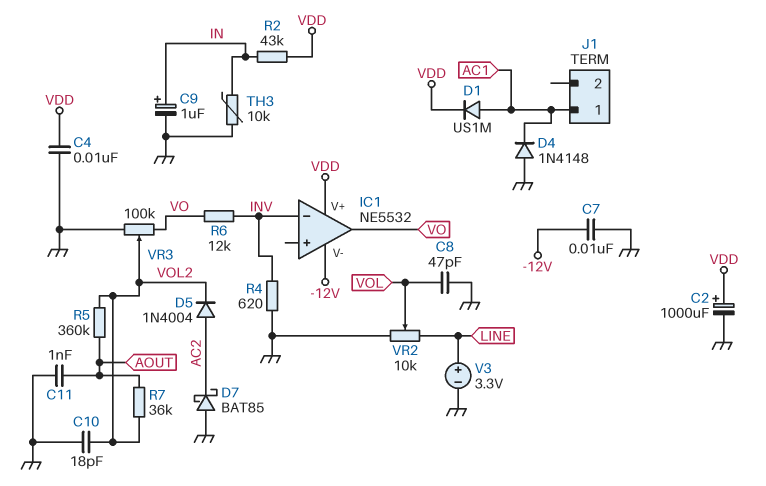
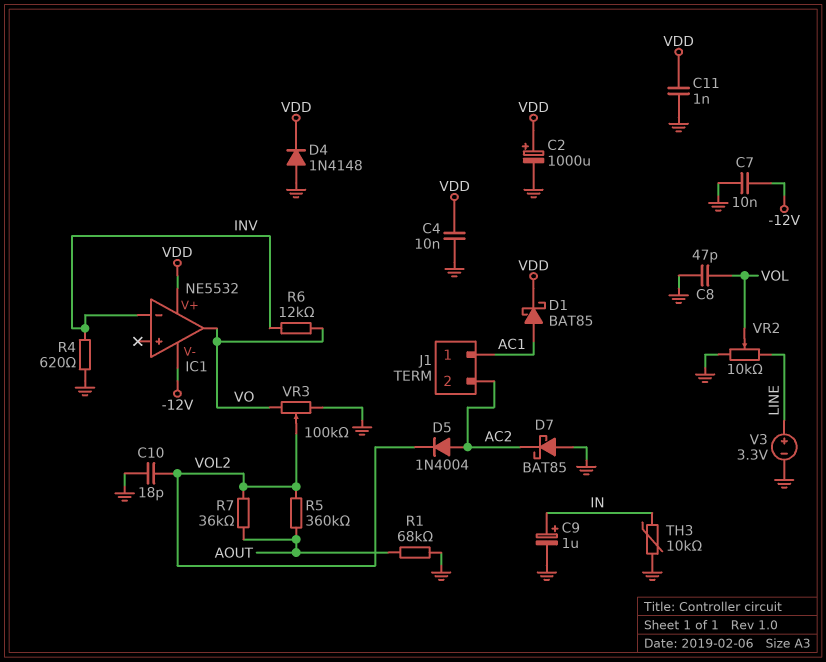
C11: 1nF (AOUT, GND) -> 1nF (GND, VDD)
D1: diode US1M (A AC1, K VDD) -> schottky BAT85 (A AC1, K VDD)
D4: diode 1N4148 (A GND, K AC1) -> diode 1N4148 (A GND, K VDD)
J1 pin 2: none -> AC2
R1: none -> 68k (AOUT, GND)
R2: 43k (IN, VDD) -> none

